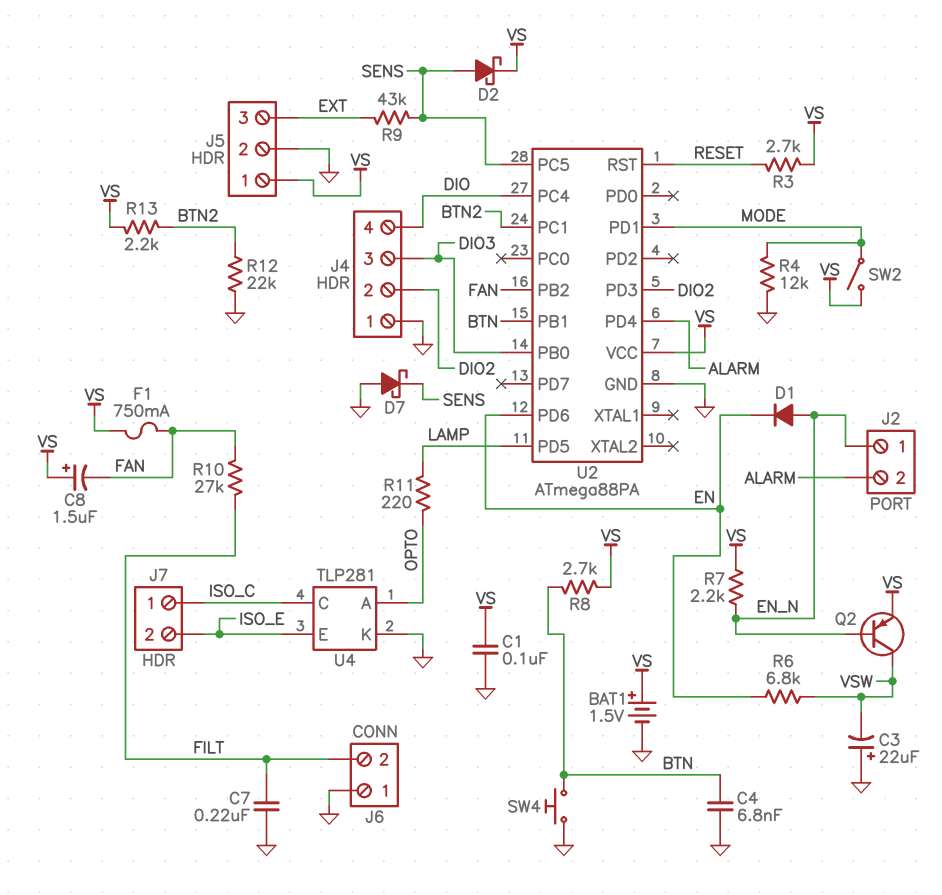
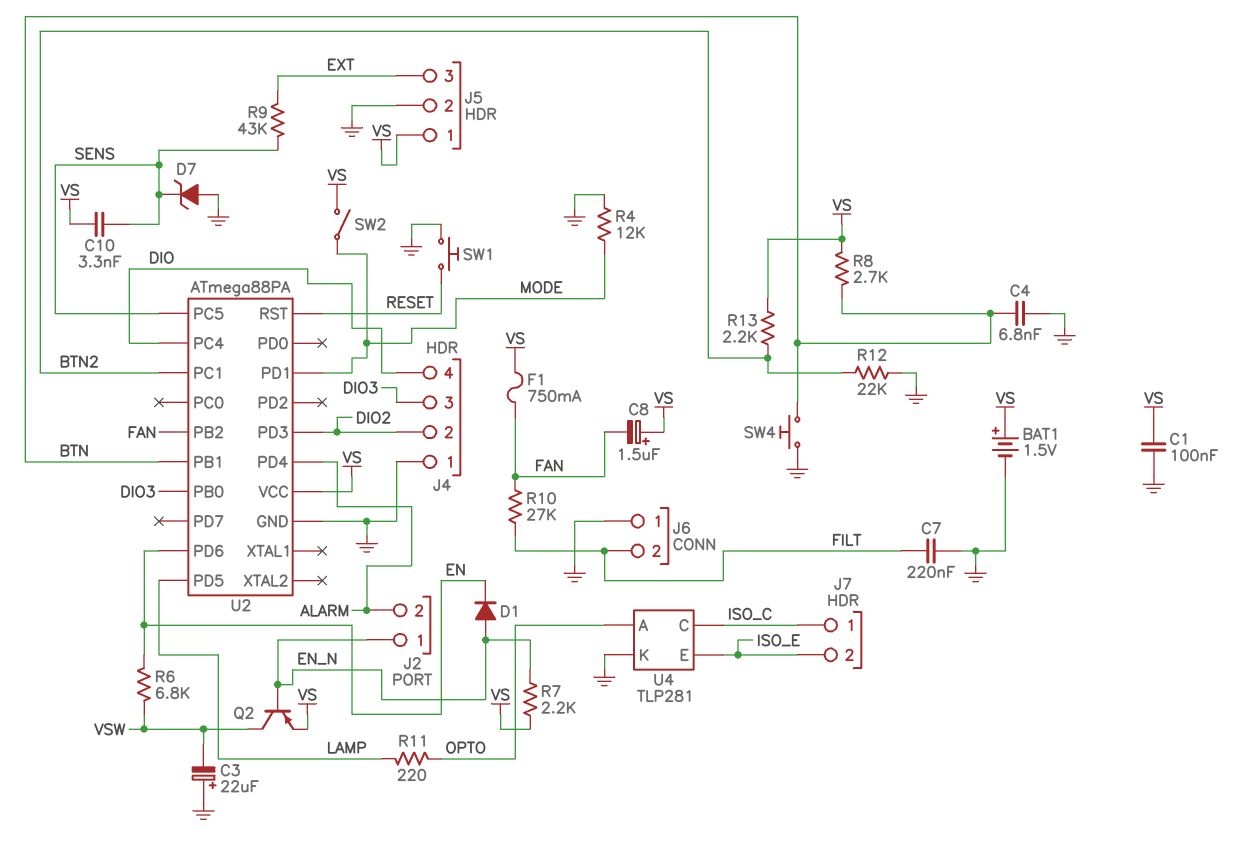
C10: none -> 3.3nF (SENS, VS)
D2: schottky (A SENS, K VS) -> none
D7: schottky (A GND, K SENS) -> zener (A GND, K SENS)
R3: 2.7k (RESET, VS) -> none
SW1: none -> button (GND, RESET)

